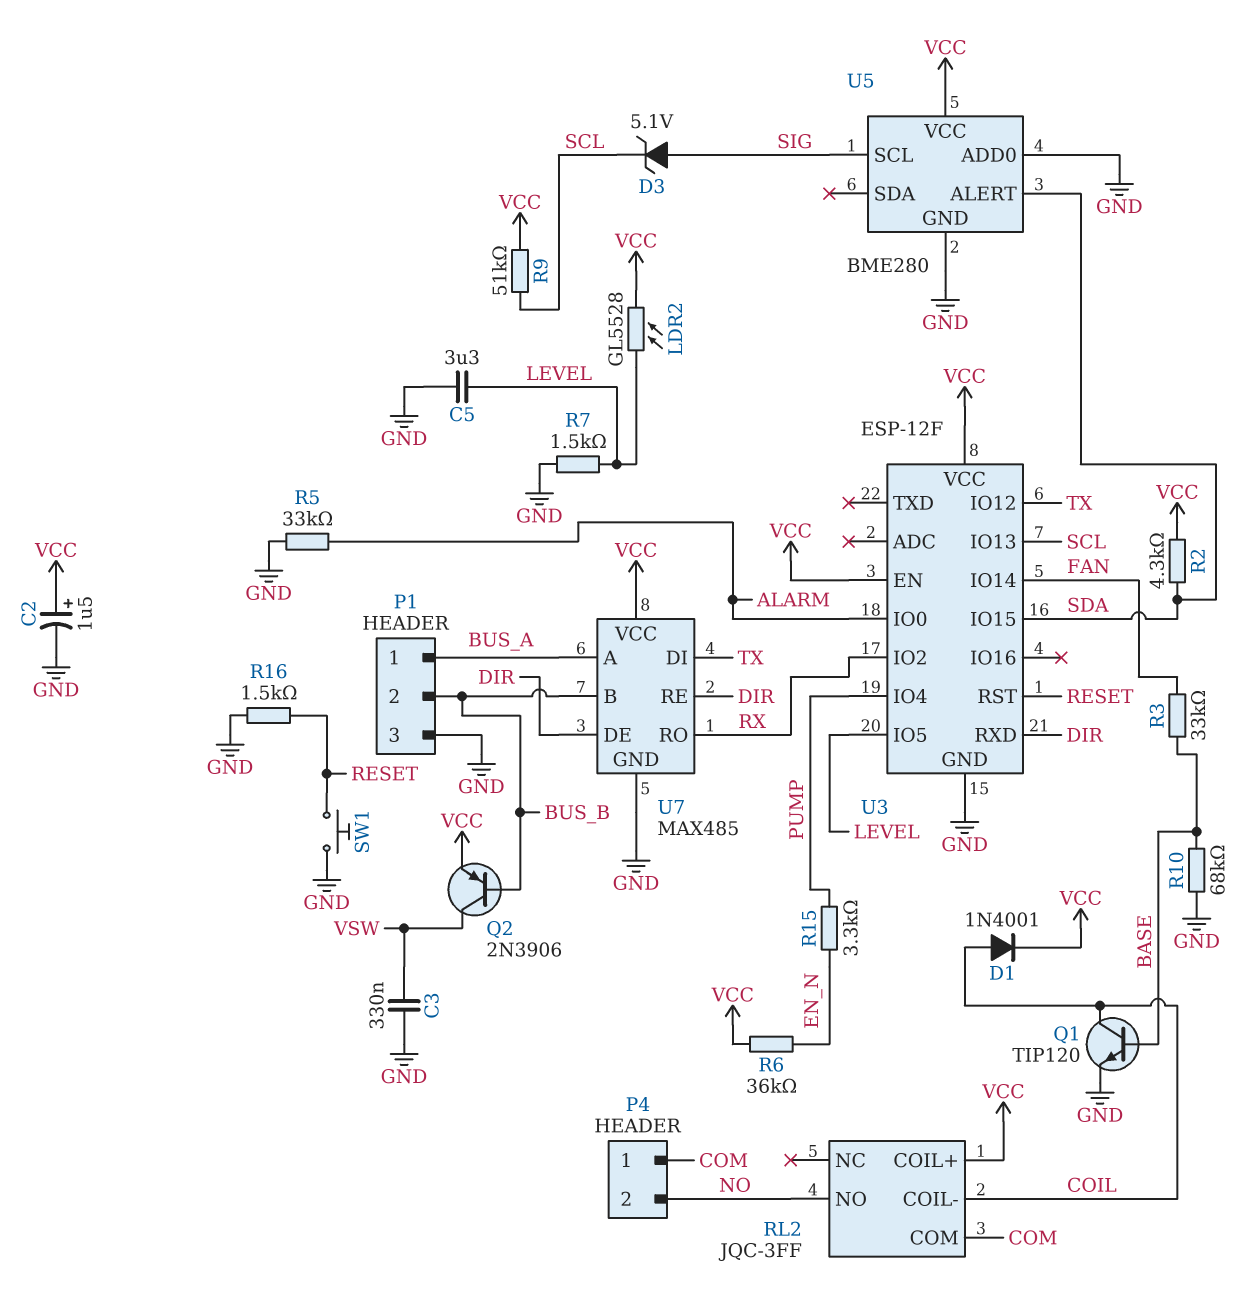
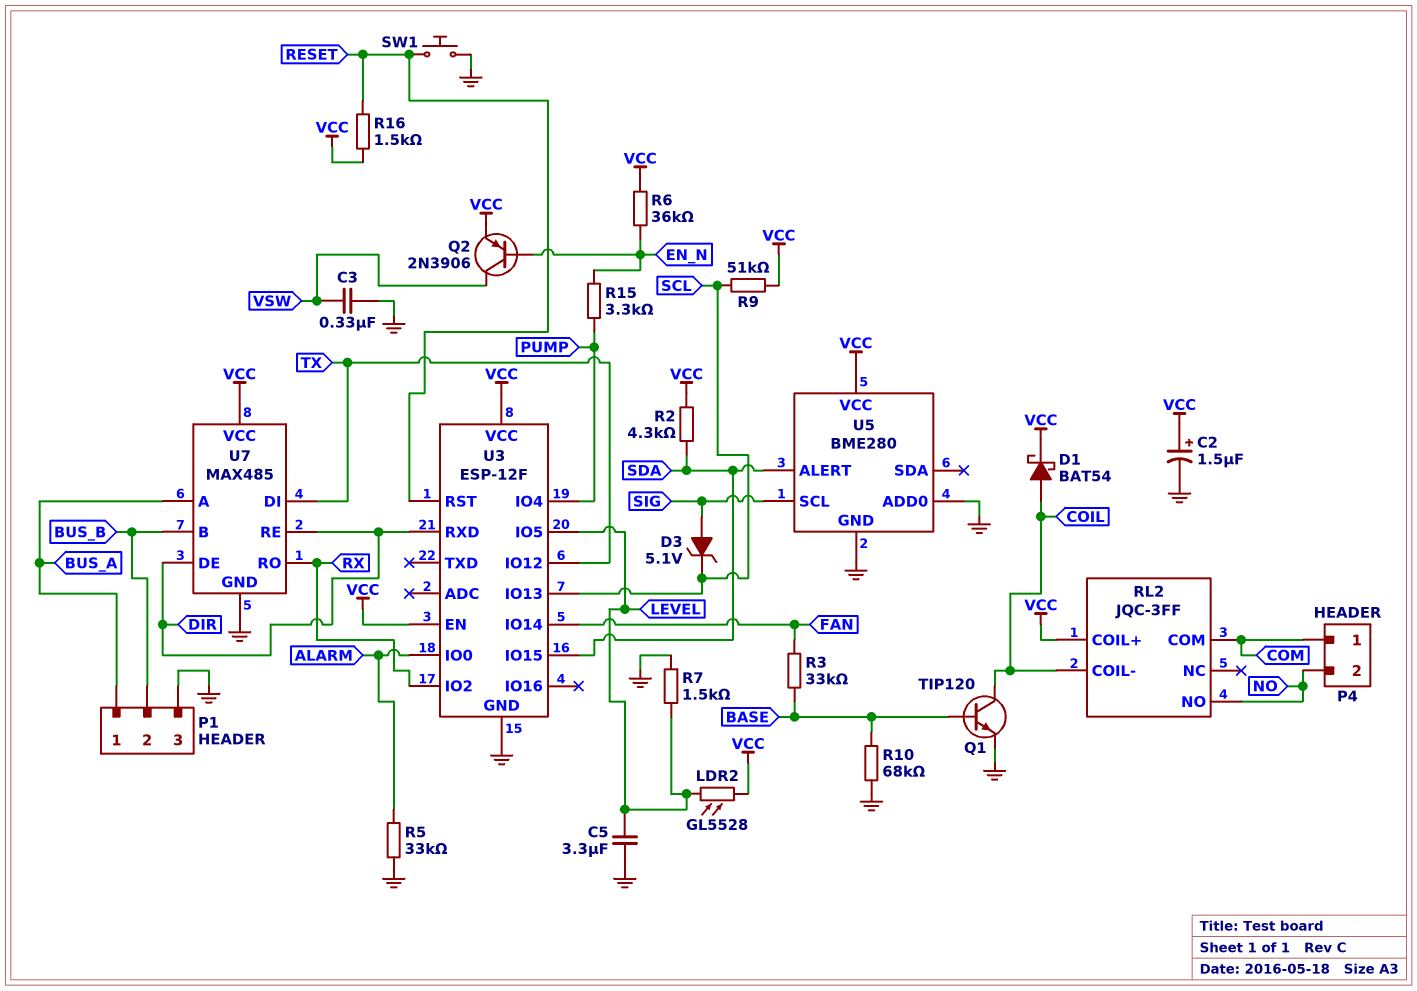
D1: diode 1N4001 (A COIL, K VCC) -> schottky BAT54 (A COIL, K VCC)
Q2: PNP 2N3906 (B BUS_B, C VSW, E VCC) -> PNP 2N3906 (B EN_N, C VSW, E VCC)
R16: 1.5k (GND, RESET) -> 1.5k (RESET, VCC)

